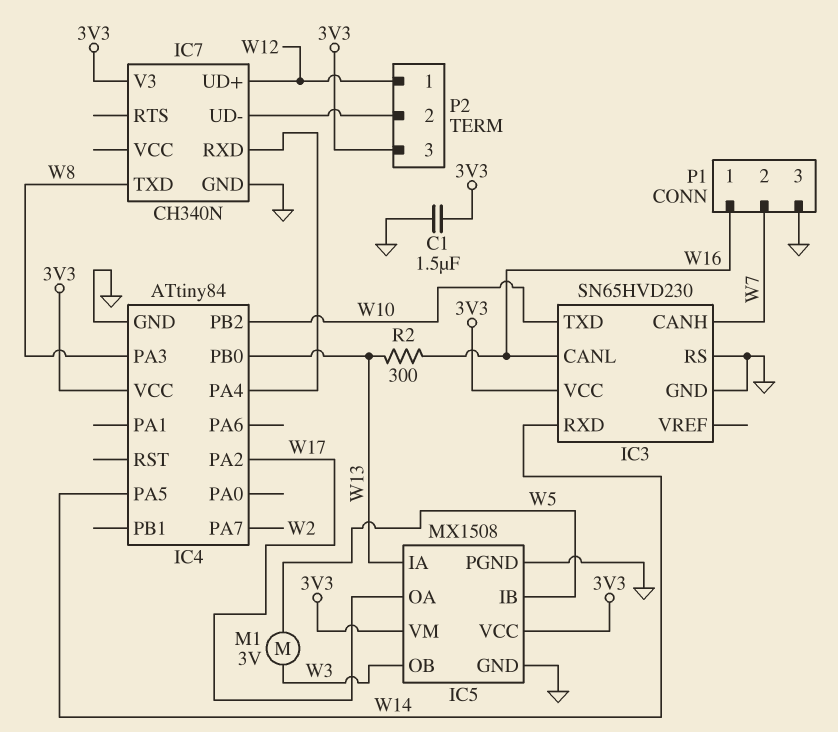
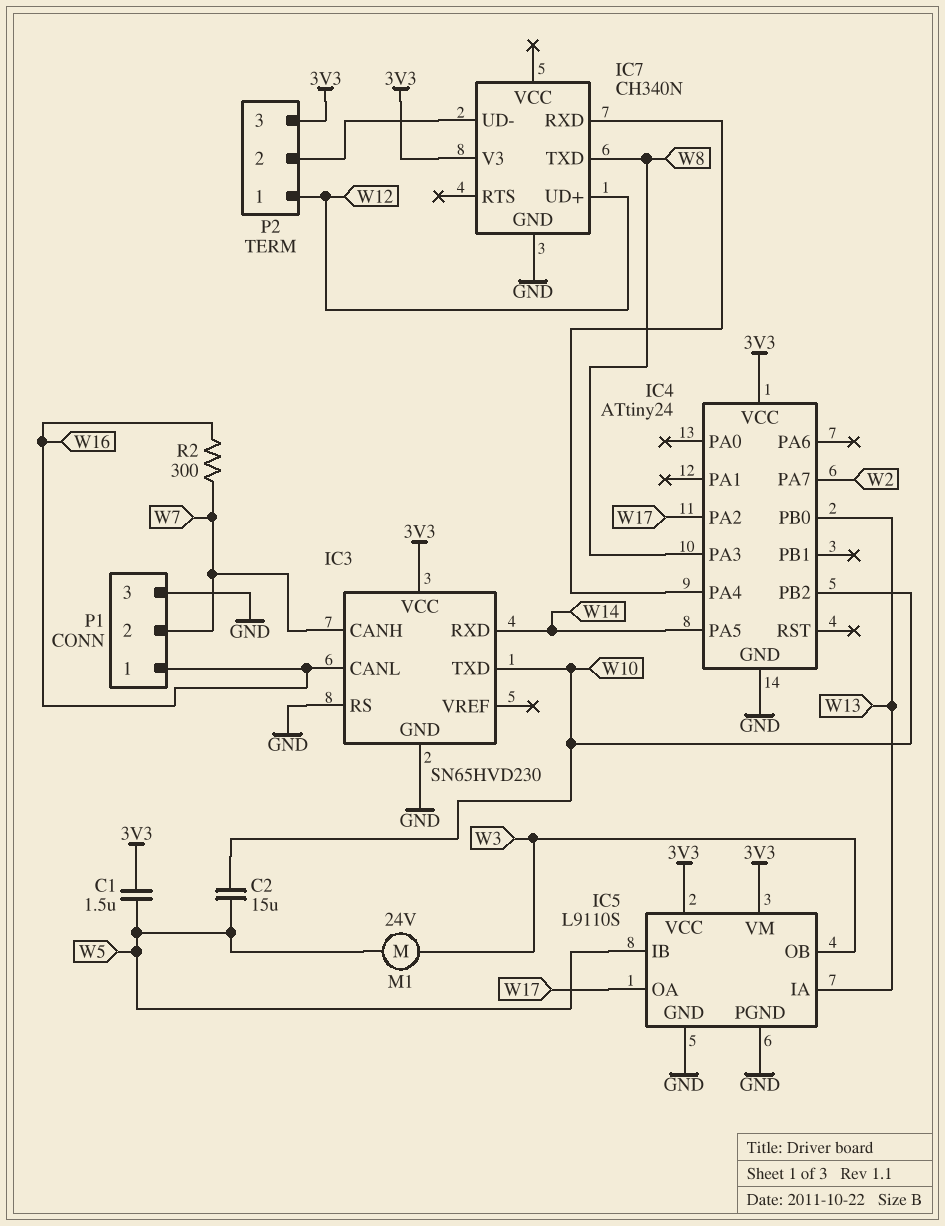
C1: 1.5uF (3V3, GND) -> 1.5uF (3V3, W5)
C2: none -> 15uF (W5, W10)
IC4: ATtiny84 -> ATtiny24
IC5: MX1508 -> L9110S
M1: motor 3V (W3, W5) -> motor 24V (W3, W5)
R2: 300 (W13, W16) -> 300 (W7, W16)

